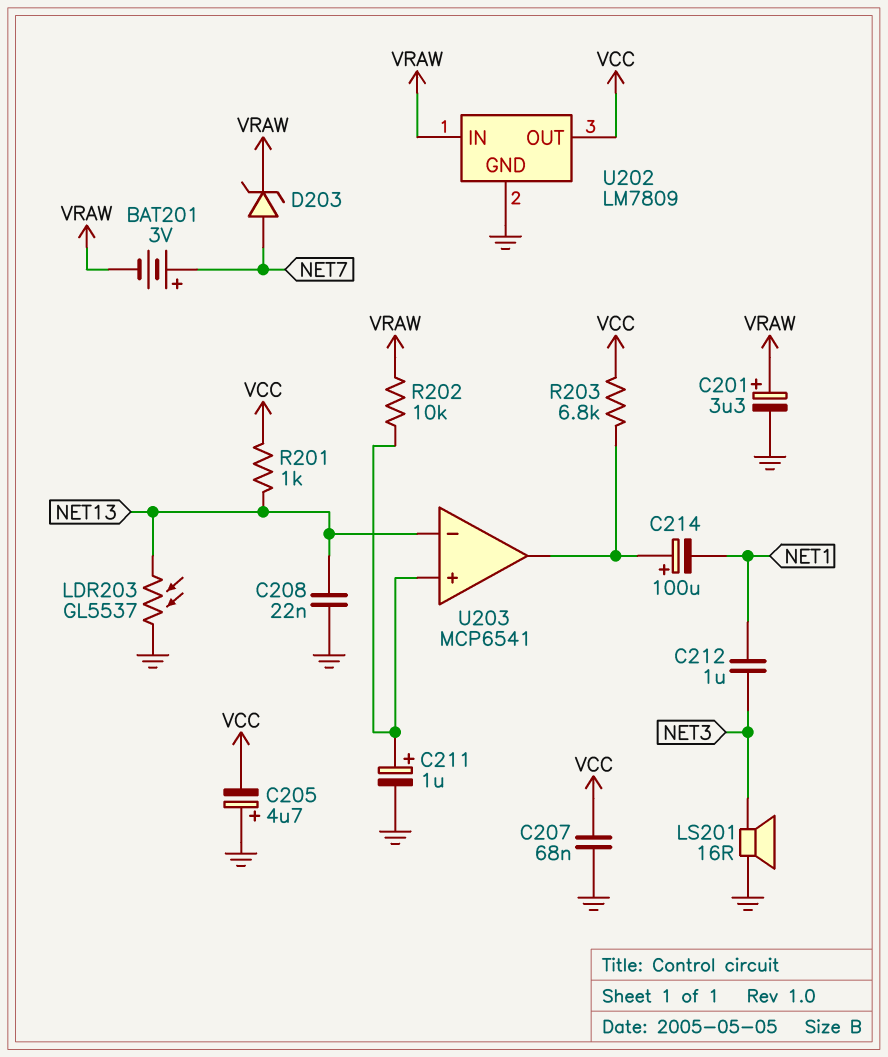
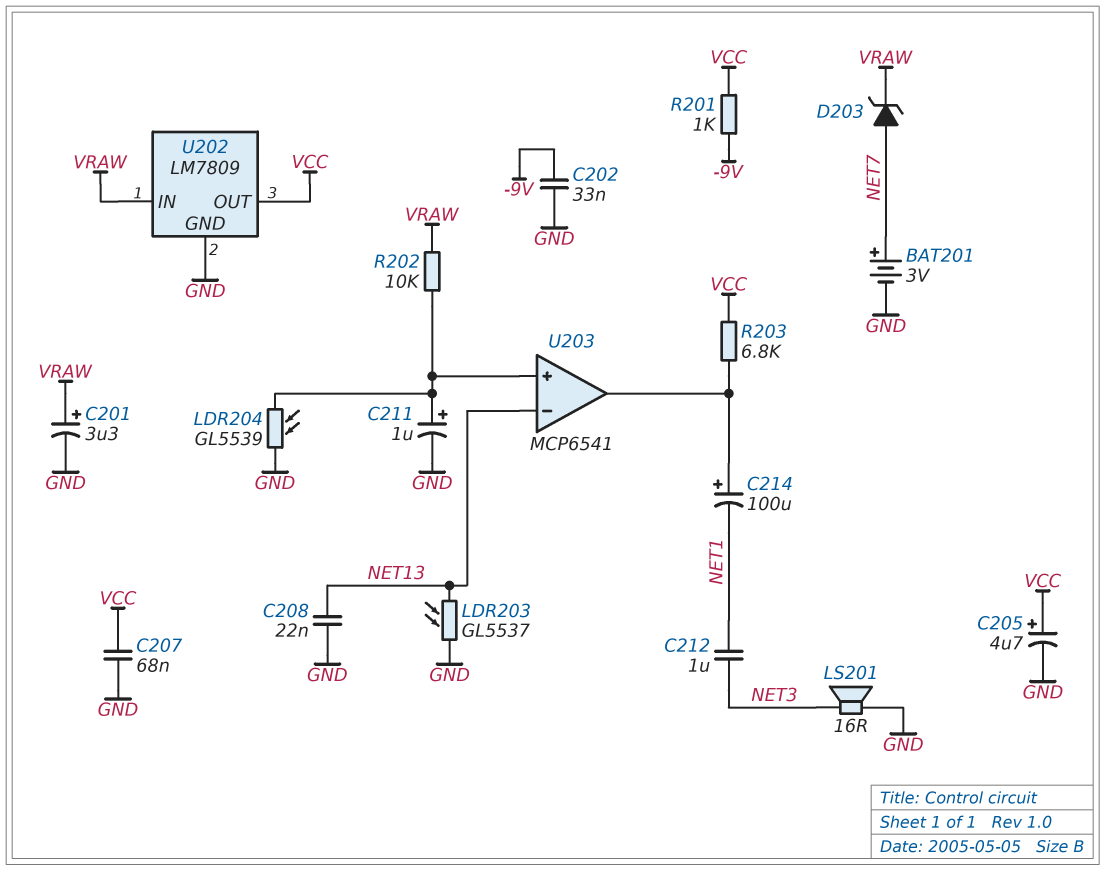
BAT201: 3V (plus NET7, minus VRAW) -> 3V (plus NET7, minus GND)
C202: none -> 33nF (-9V, GND)
C205: 4.7uF (plus GND, minus VCC) -> 4.7uF (plus VCC, minus GND)
LDR204: none -> GL5539 (GND, U203/in+)
R201: 1k (NET13, VCC) -> 1k (-9V, VCC)

